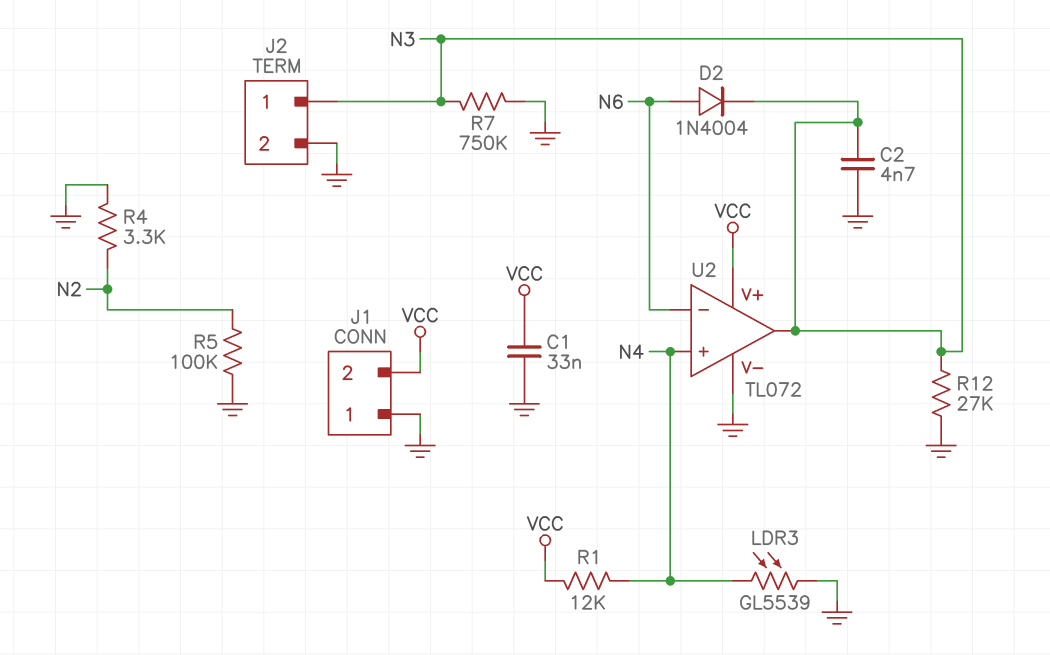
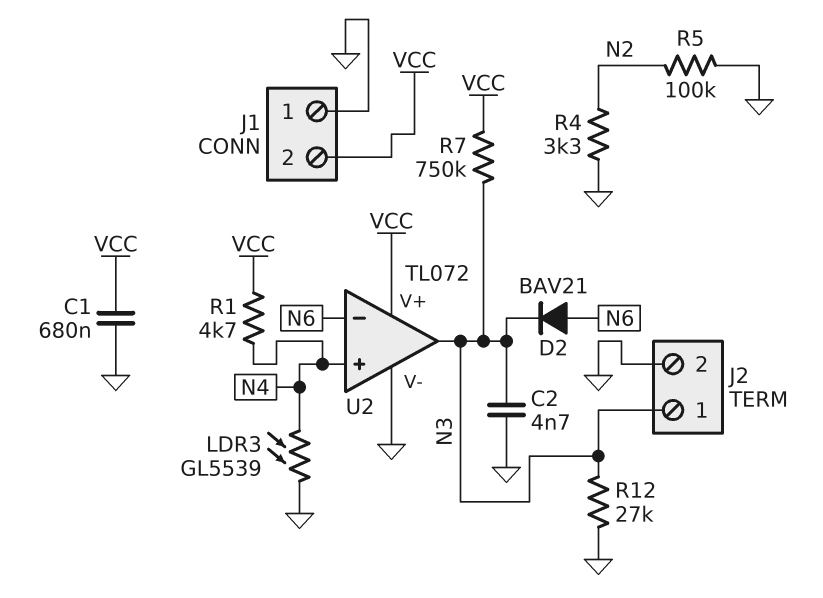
C1: 33nF (GND, VCC) -> 680nF (GND, VCC)
D2: diode 1N4004 (A N6, K N3) -> diode BAV21 (A N6, K N3)
R1: 12k (N4, VCC) -> 4.7k (N4, VCC)
R7: 750k (GND, N3) -> 750k (N3, VCC)

